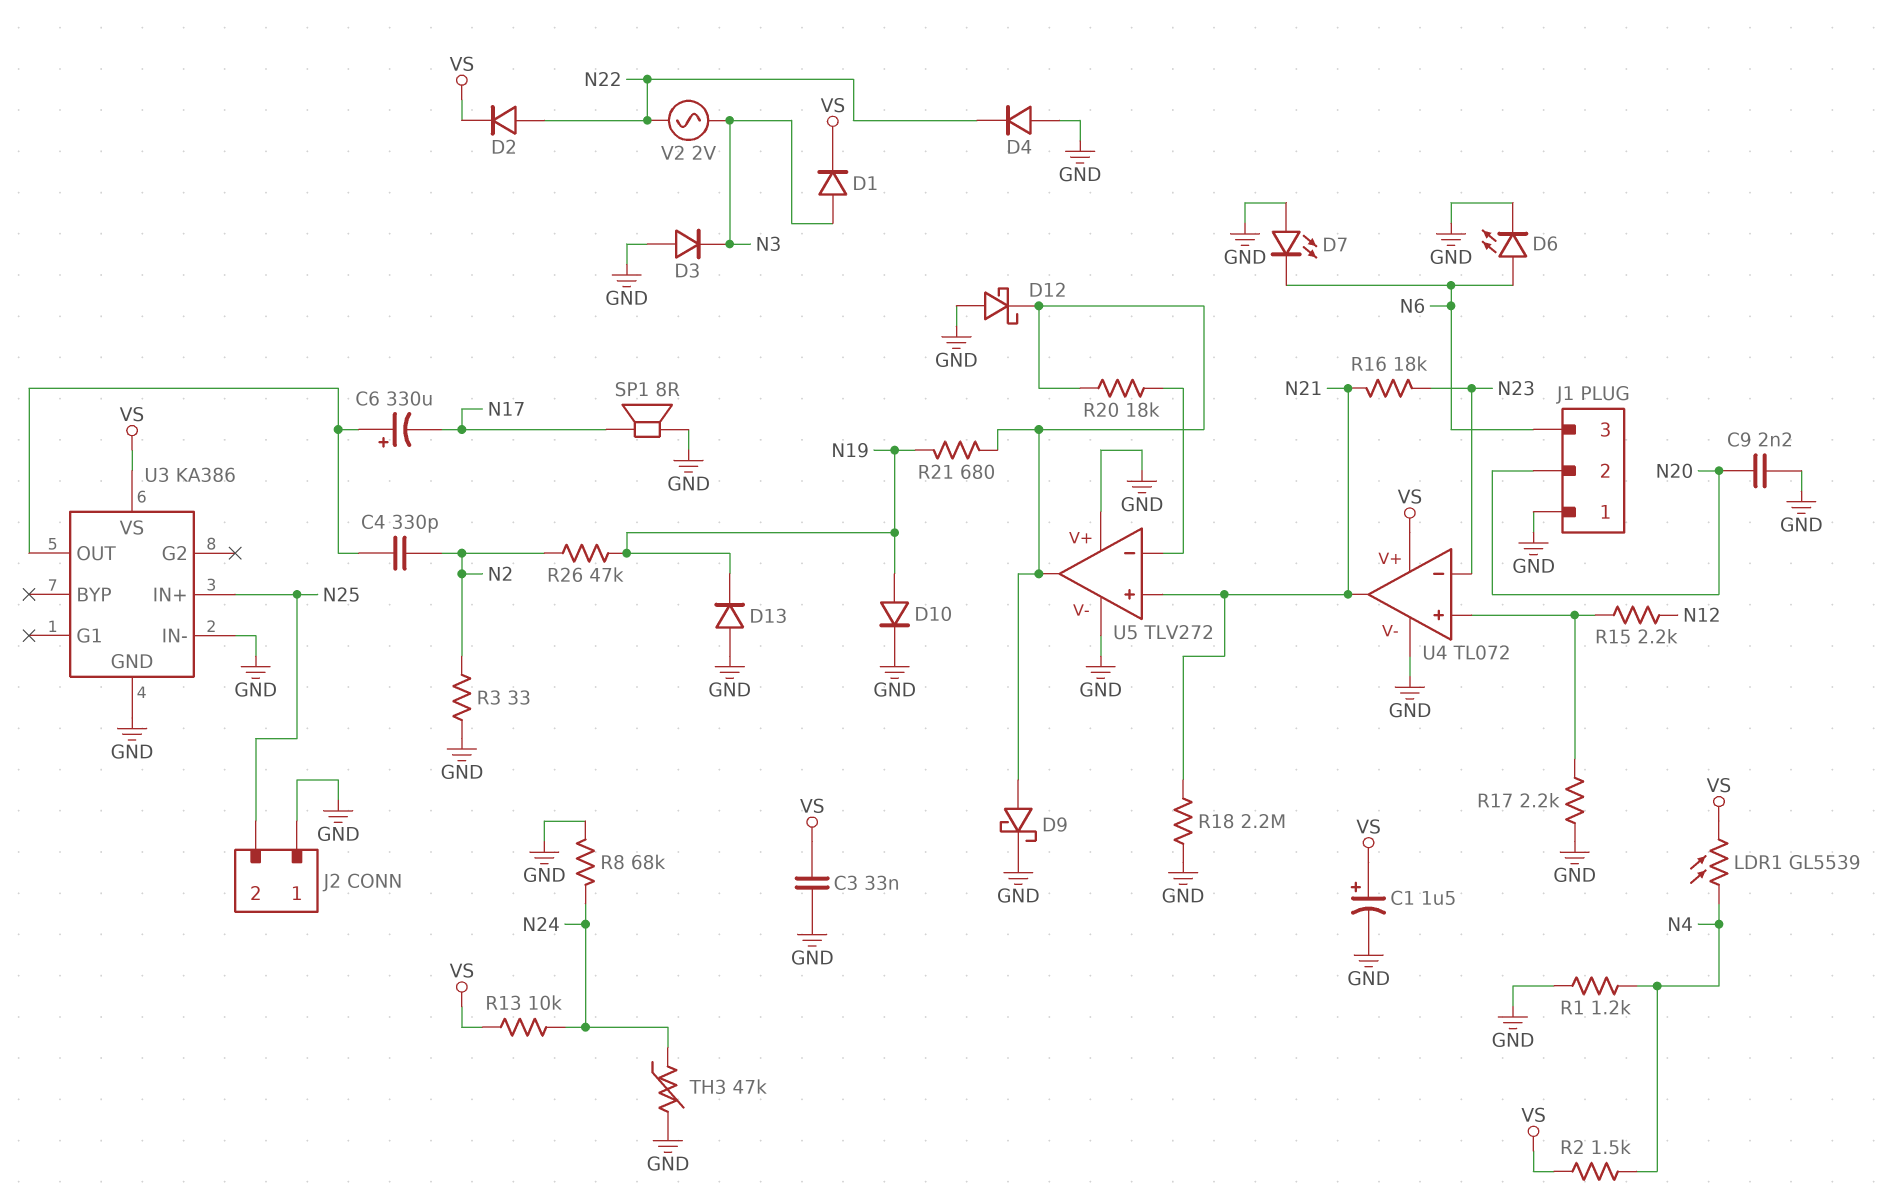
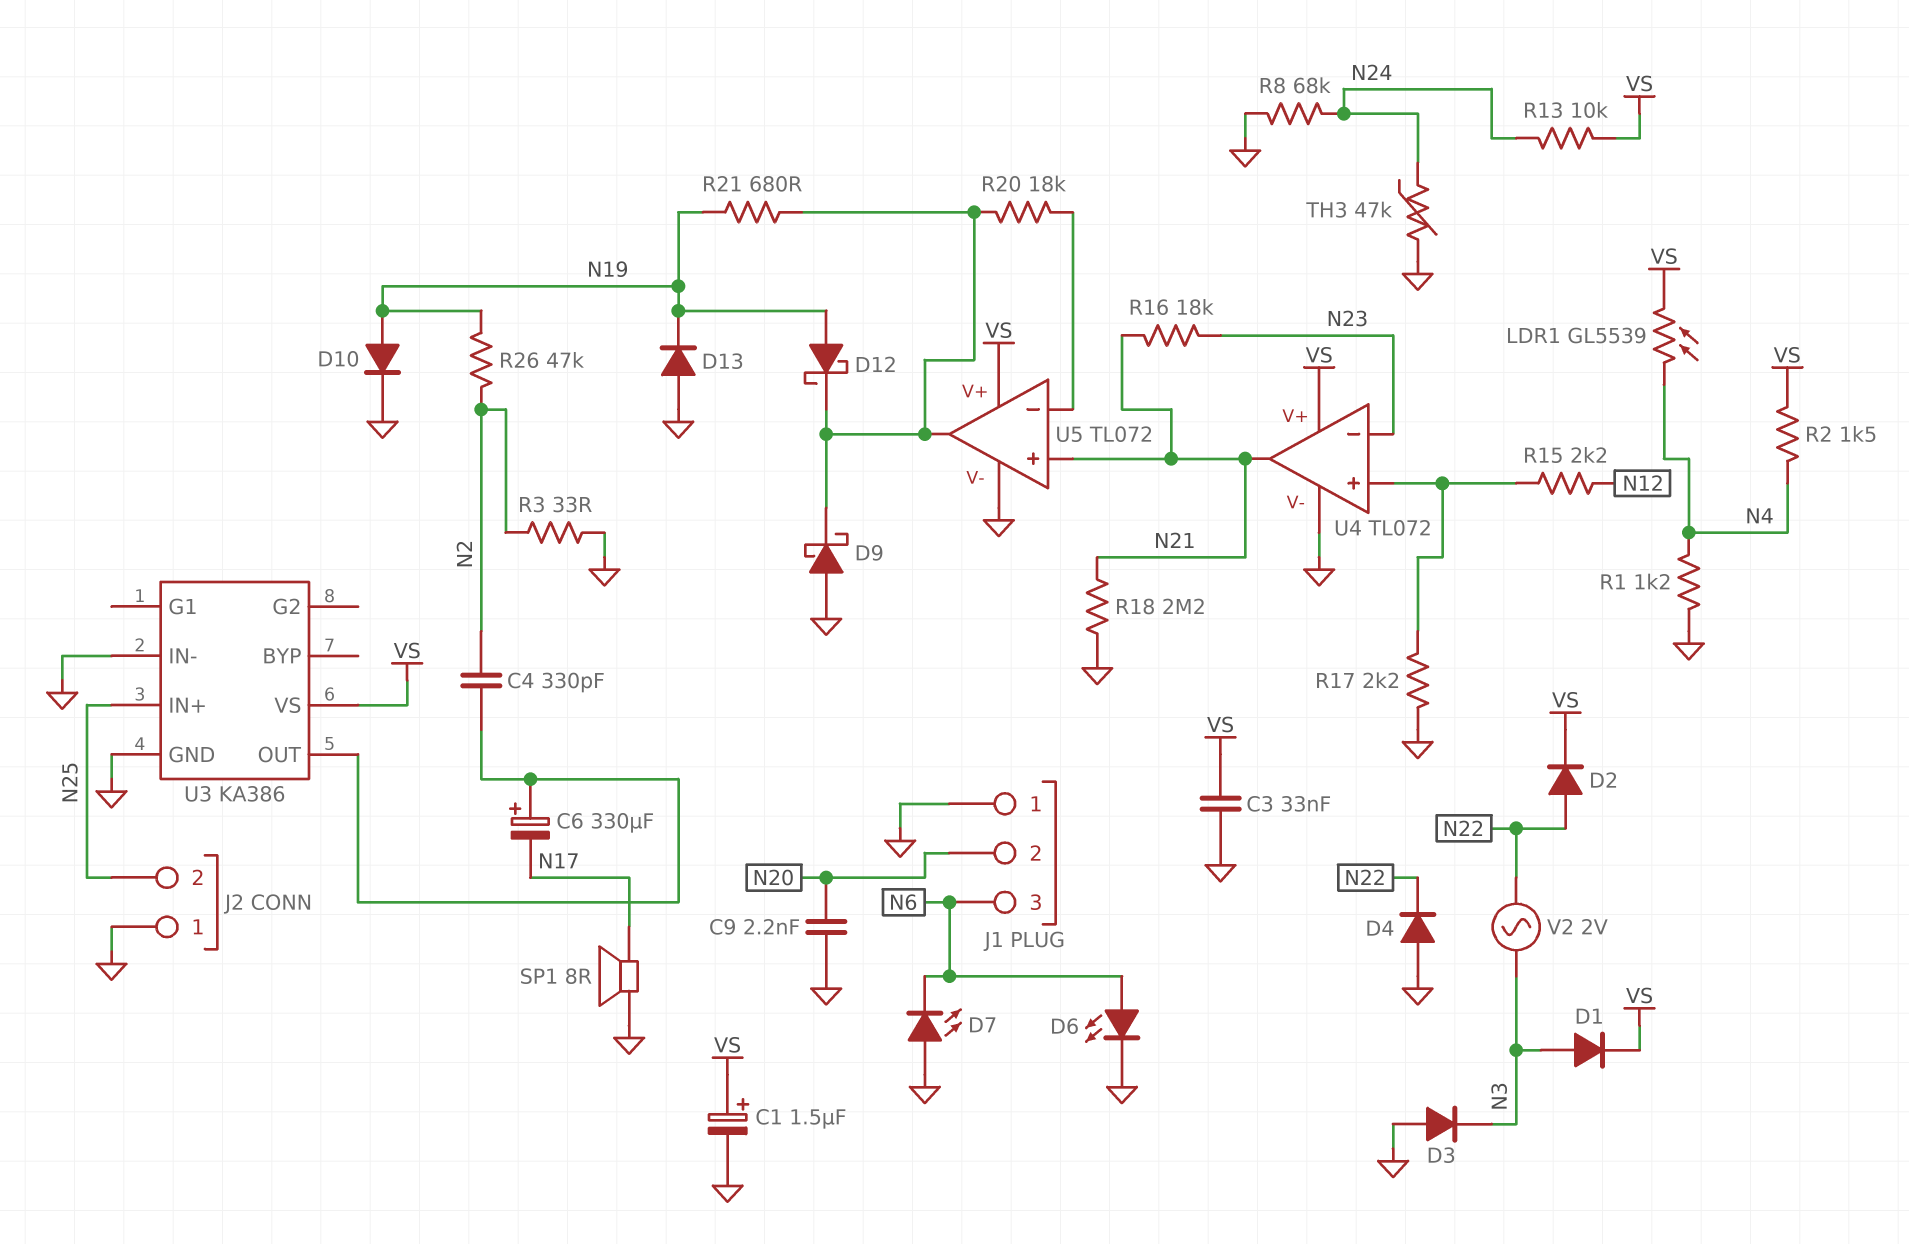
D9: schottky (A U5/out, K GND) -> schottky (A GND, K U5/out)
D12: schottky (A GND, K U5/out) -> schottky (A N19, K U5/out)
U5: TLV272 -> TL072
U5 pin V+: GND -> VS

